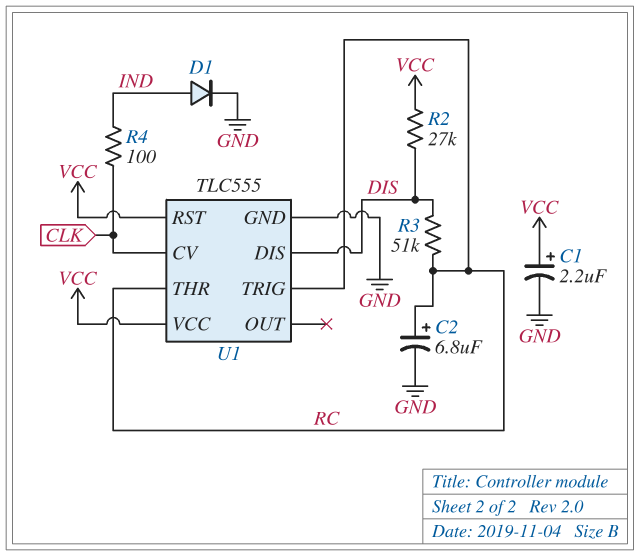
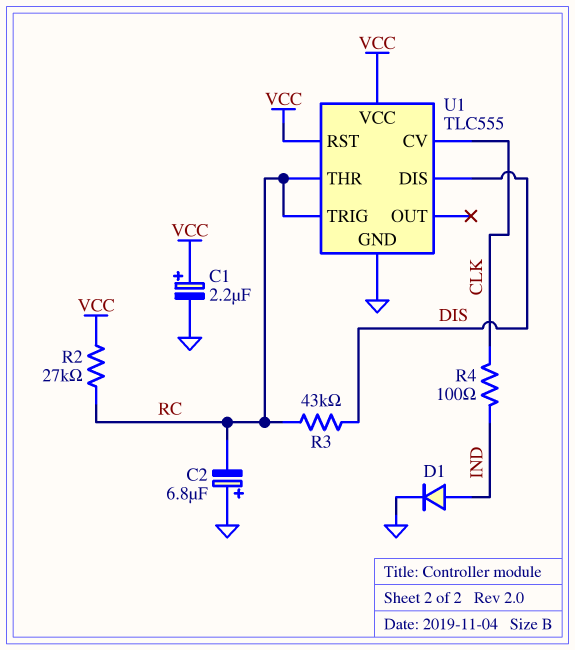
C2: 6.8uF (plus RC, minus GND) -> 6.8uF (plus GND, minus RC)
R2: 27k (DIS, VCC) -> 27k (RC, VCC)
R3: 51k (DIS, RC) -> 43k (DIS, RC)

